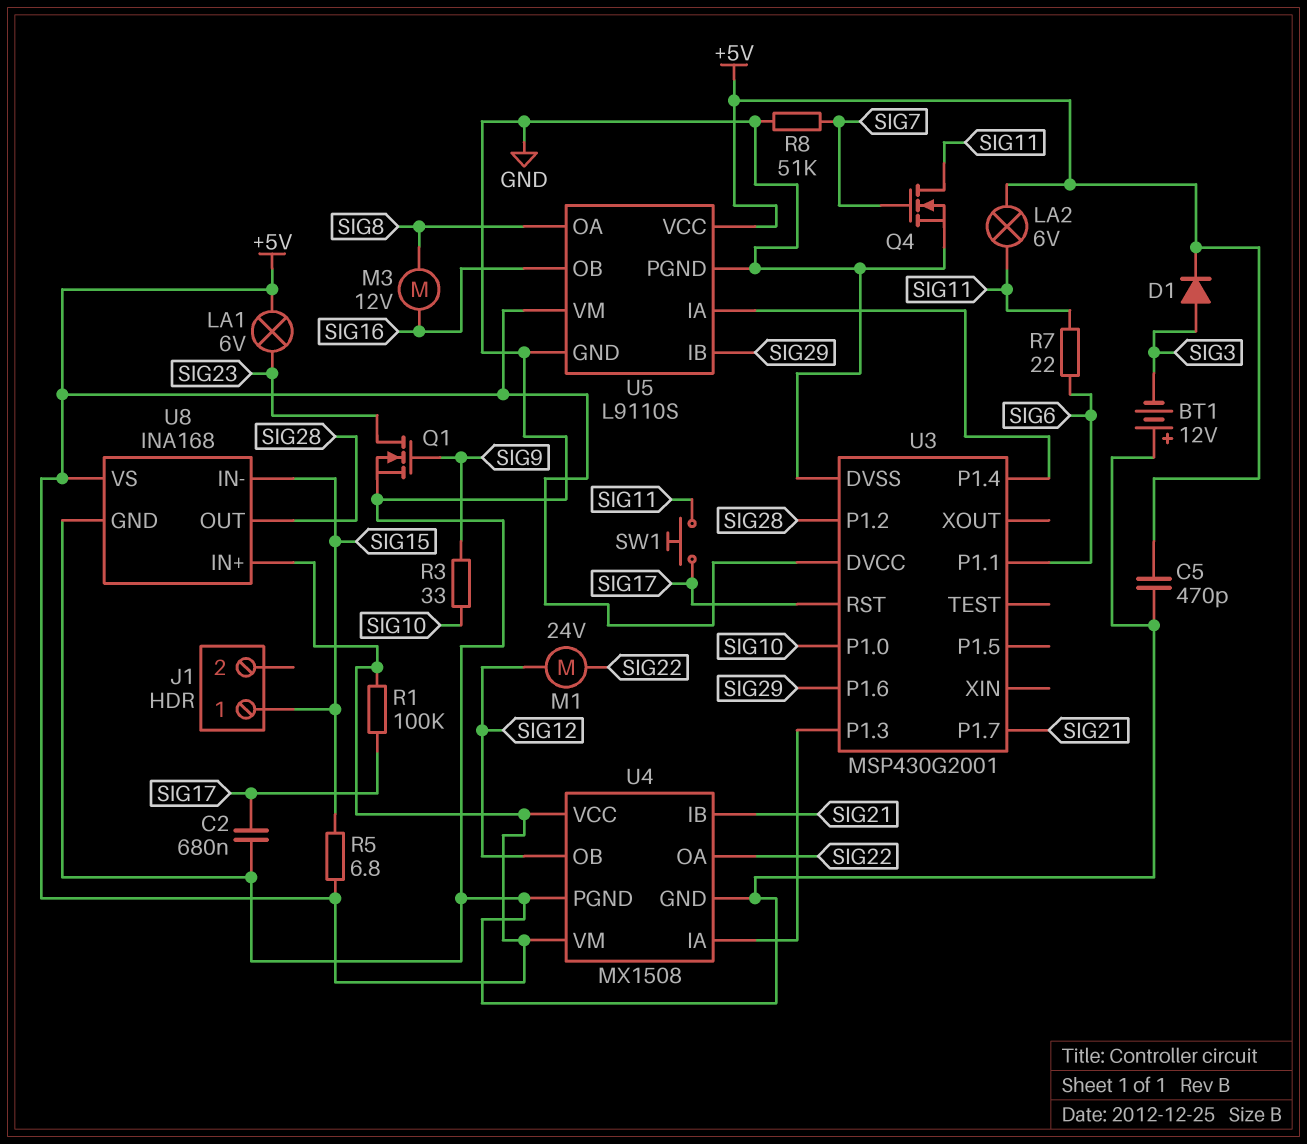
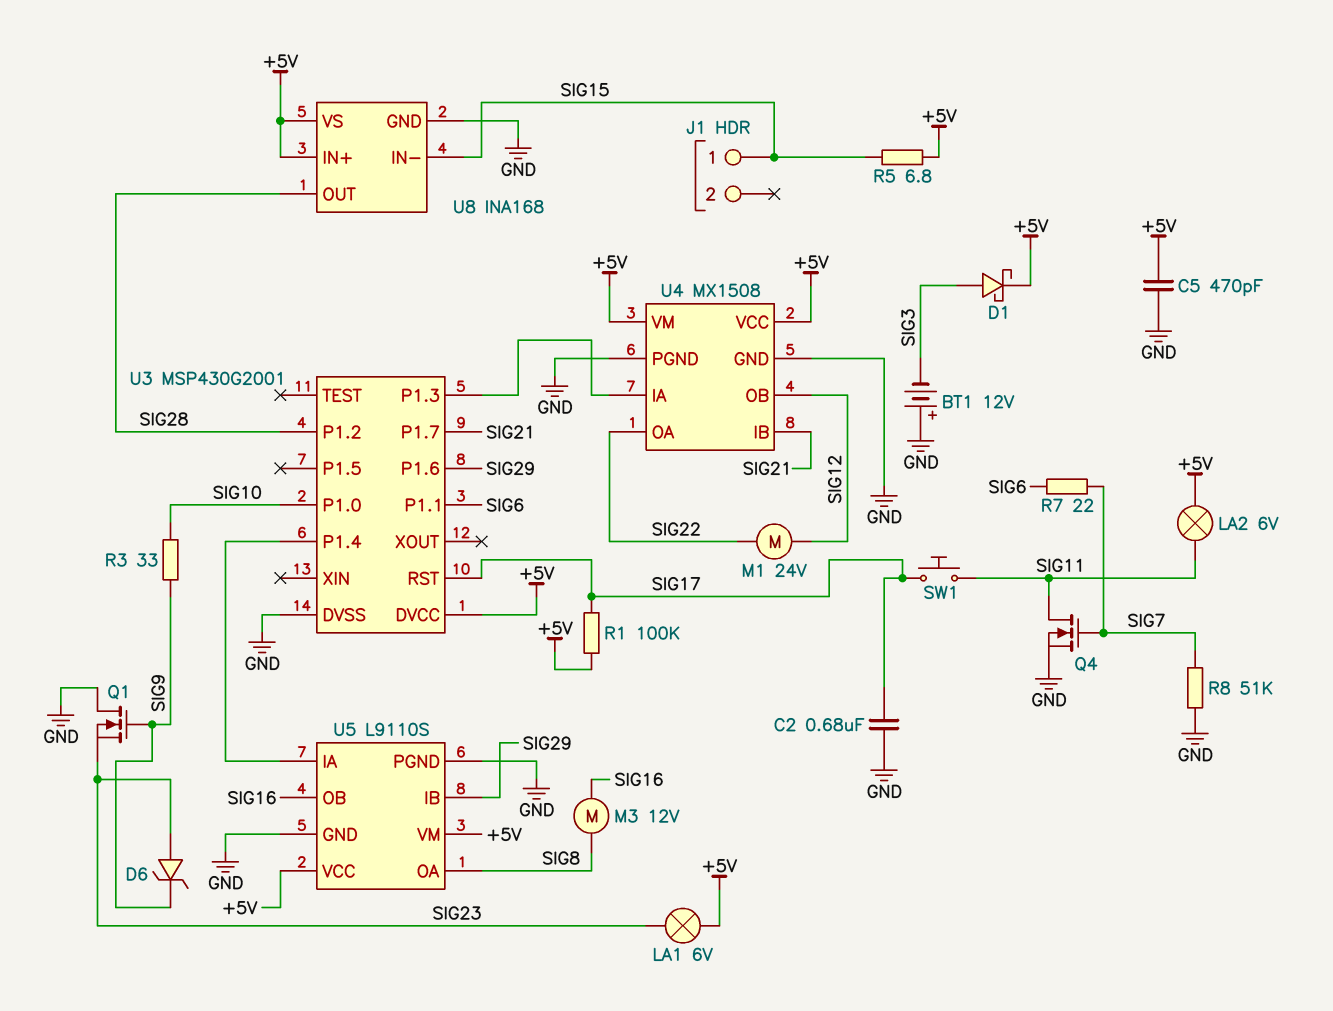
D1: diode (A SIG3, K +5V) -> schottky (A SIG3, K +5V)
D6: none -> zener (A SIG23, K SIG9)
Q1: NMOS (G SIG9, D SIG23, S GND) -> NMOS (G SIG9, D GND, S SIG23)
R7: 22 (SIG6, SIG11) -> 22 (SIG6, SIG7)

